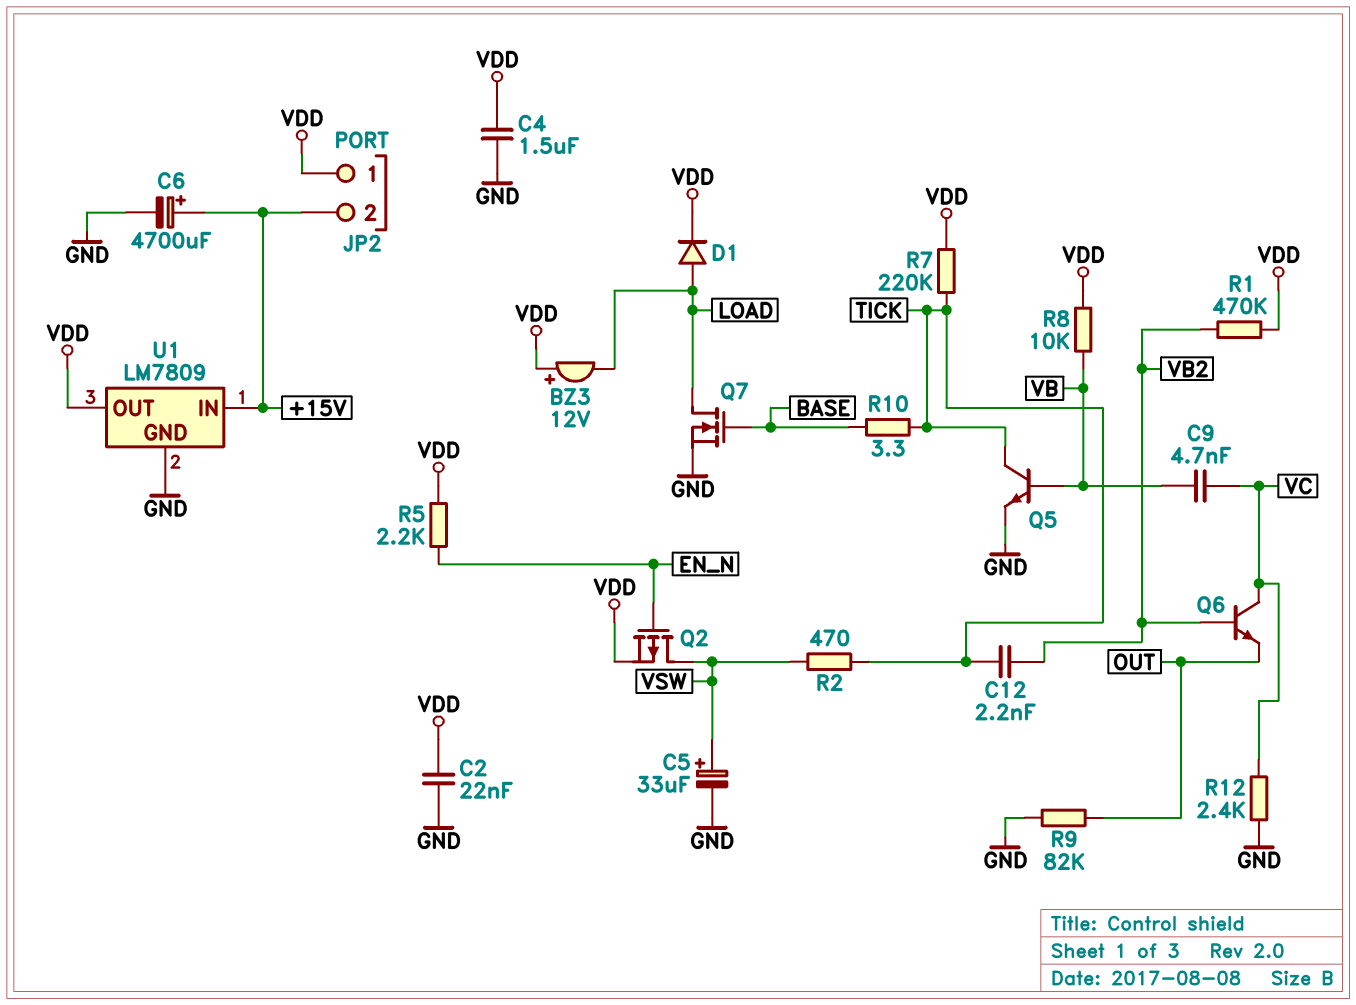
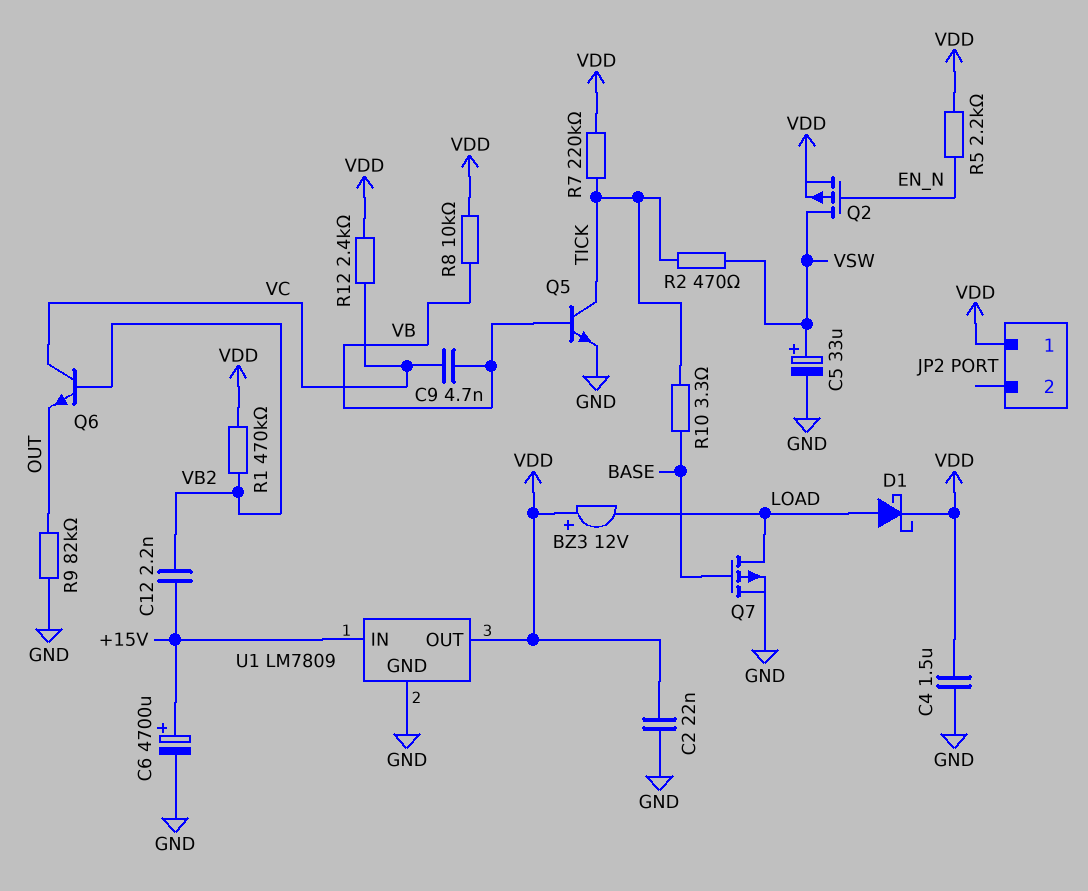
C12: 2.2nF (TICK, VB2) -> 2.2nF (+15V, VB2)
D1: diode (A LOAD, K VDD) -> schottky (A LOAD, K VDD)
JP2 pin 2: +15V -> none
Q7: NMOS (G BASE, D LOAD, S GND) -> PMOS (G BASE, D LOAD, S GND)
R12: 2.4k (GND, VC) -> 2.4k (VC, VDD)

